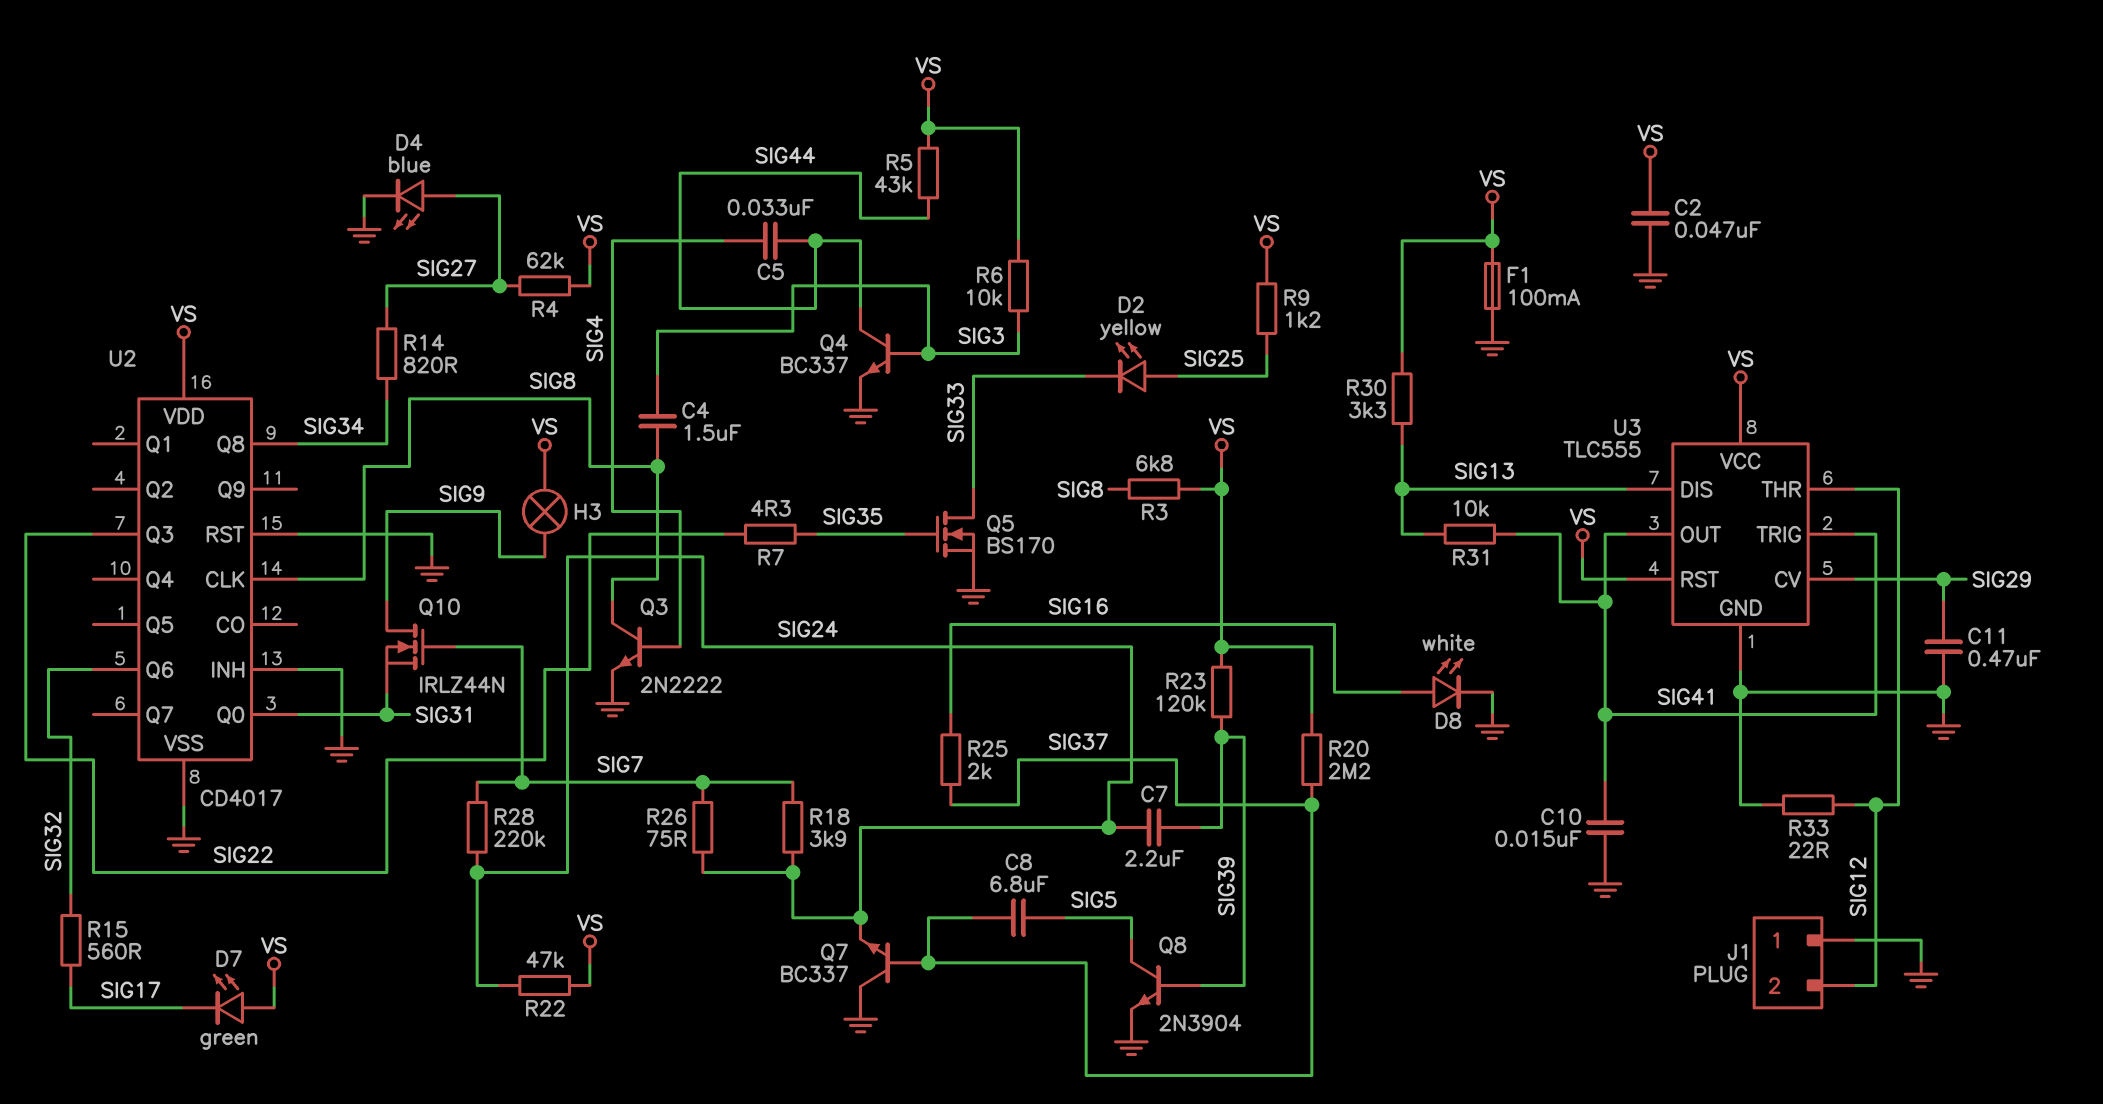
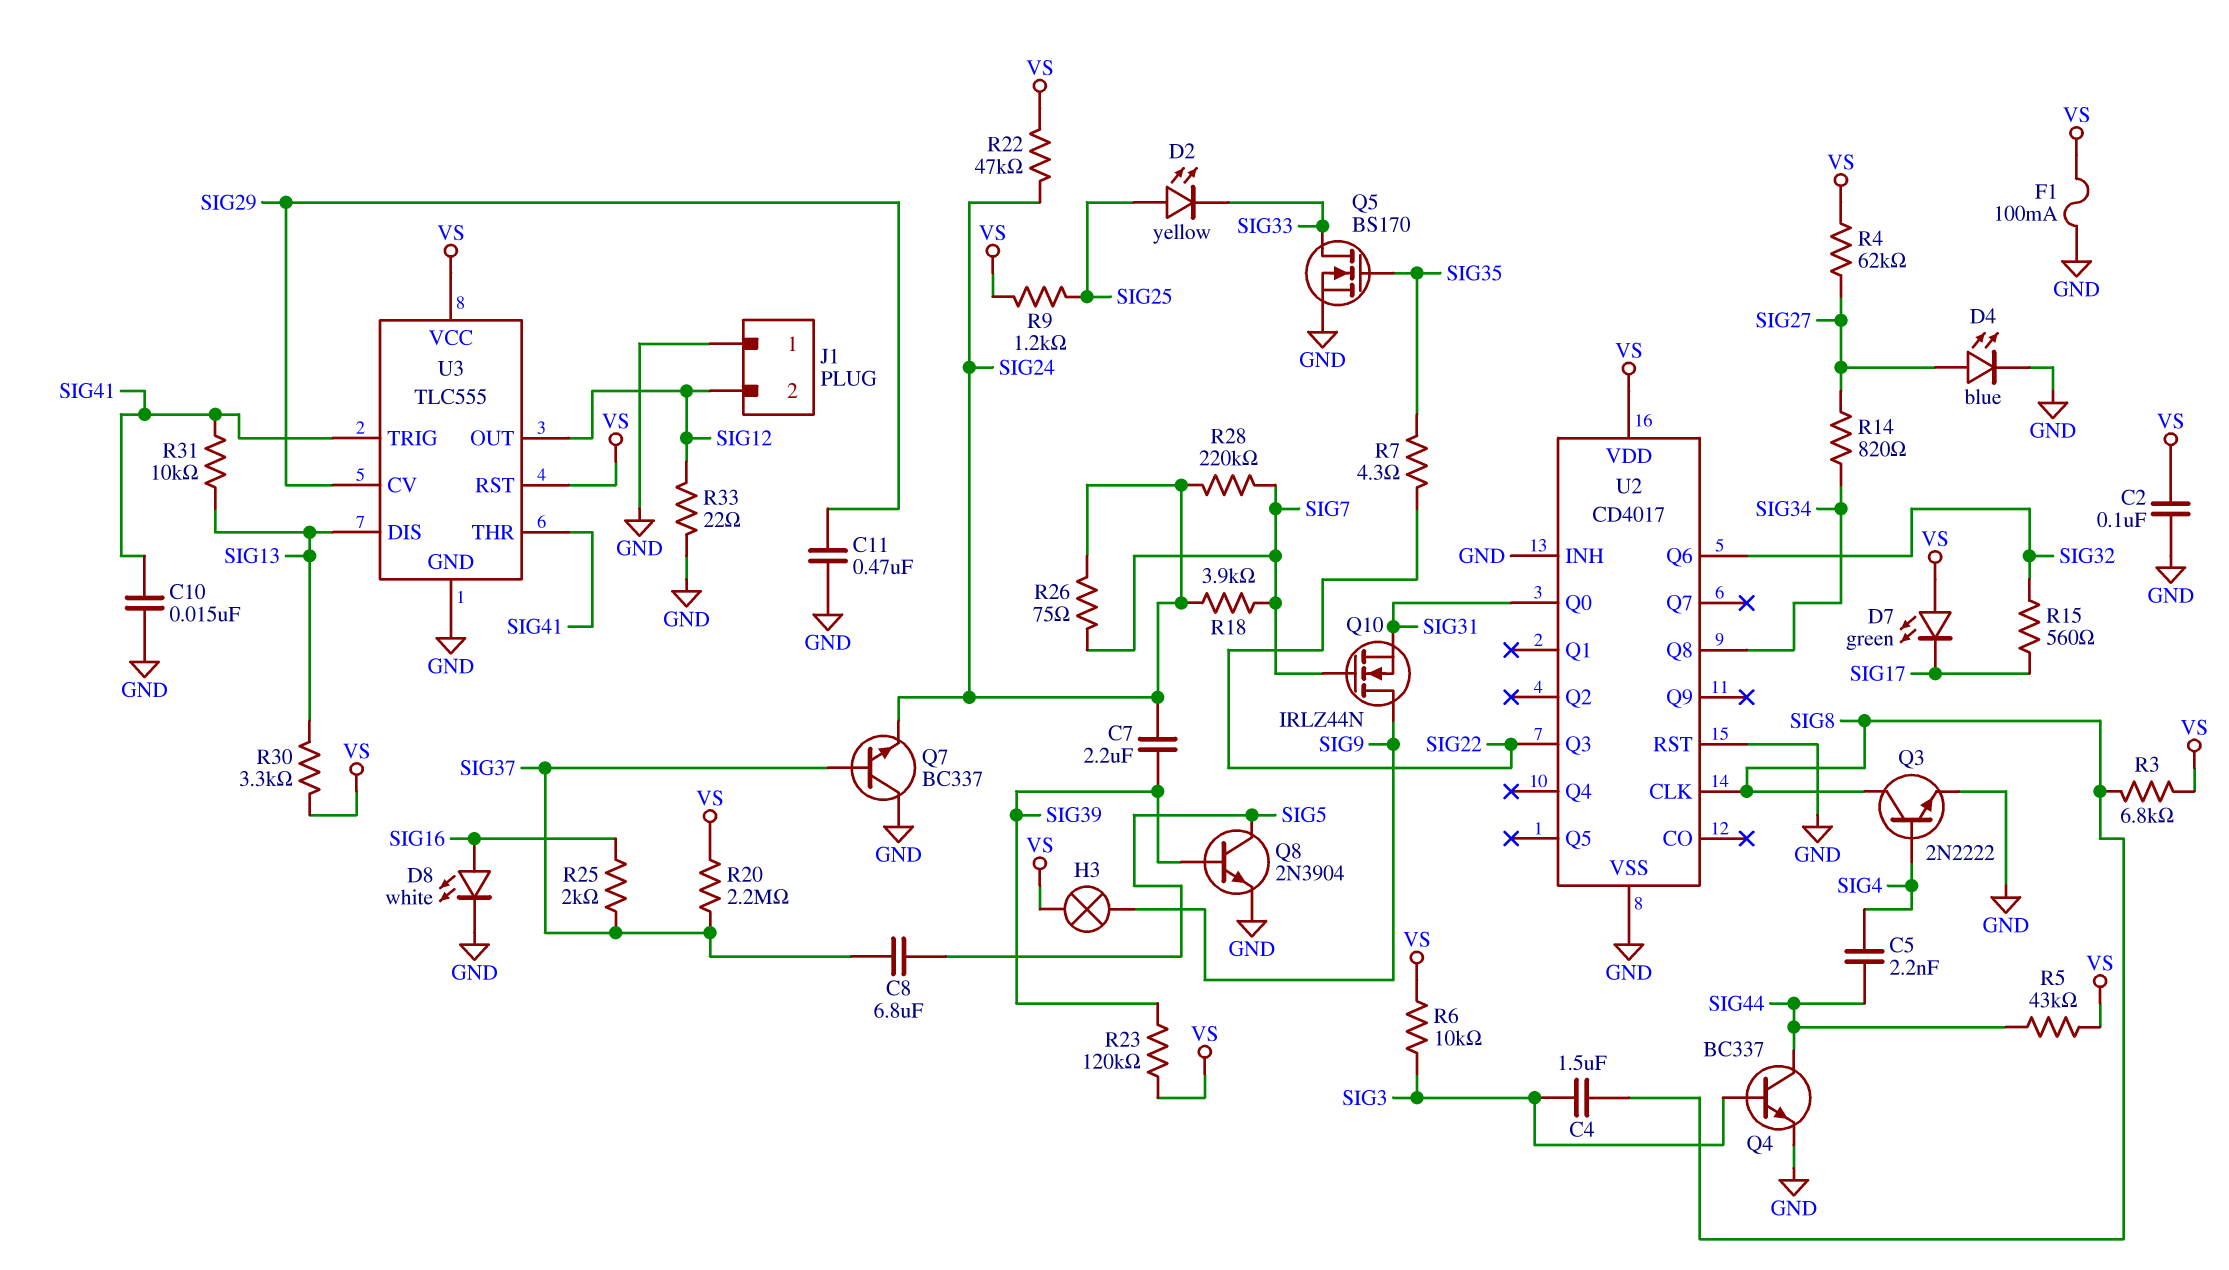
C2: 47nF (GND, VS) -> 100nF (GND, VS)
C5: 33nF (SIG4, SIG44) -> 2.2nF (SIG4, SIG44)
U3 pin OUT: SIG41 -> SIG12
U3 pin THR: SIG12 -> SIG41

